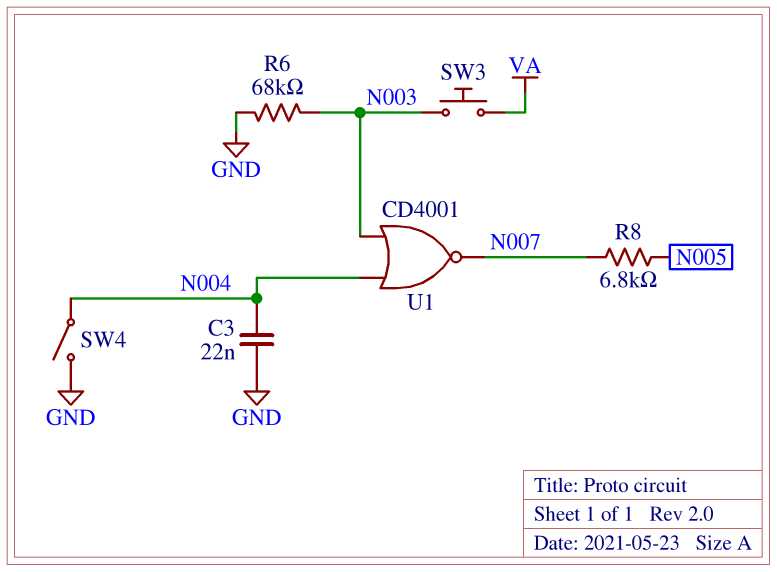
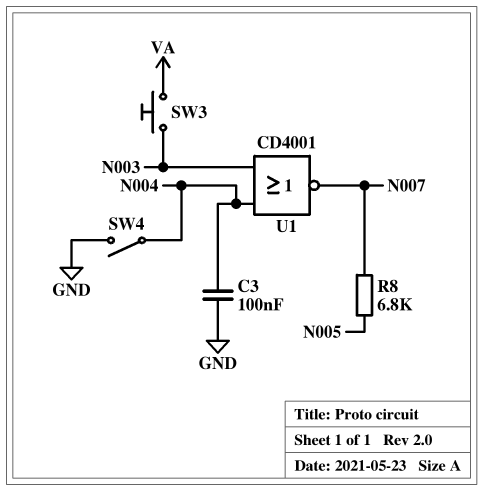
C3: 22nF (GND, N004) -> 100nF (GND, N004)
R6: 68k (GND, N003) -> none

